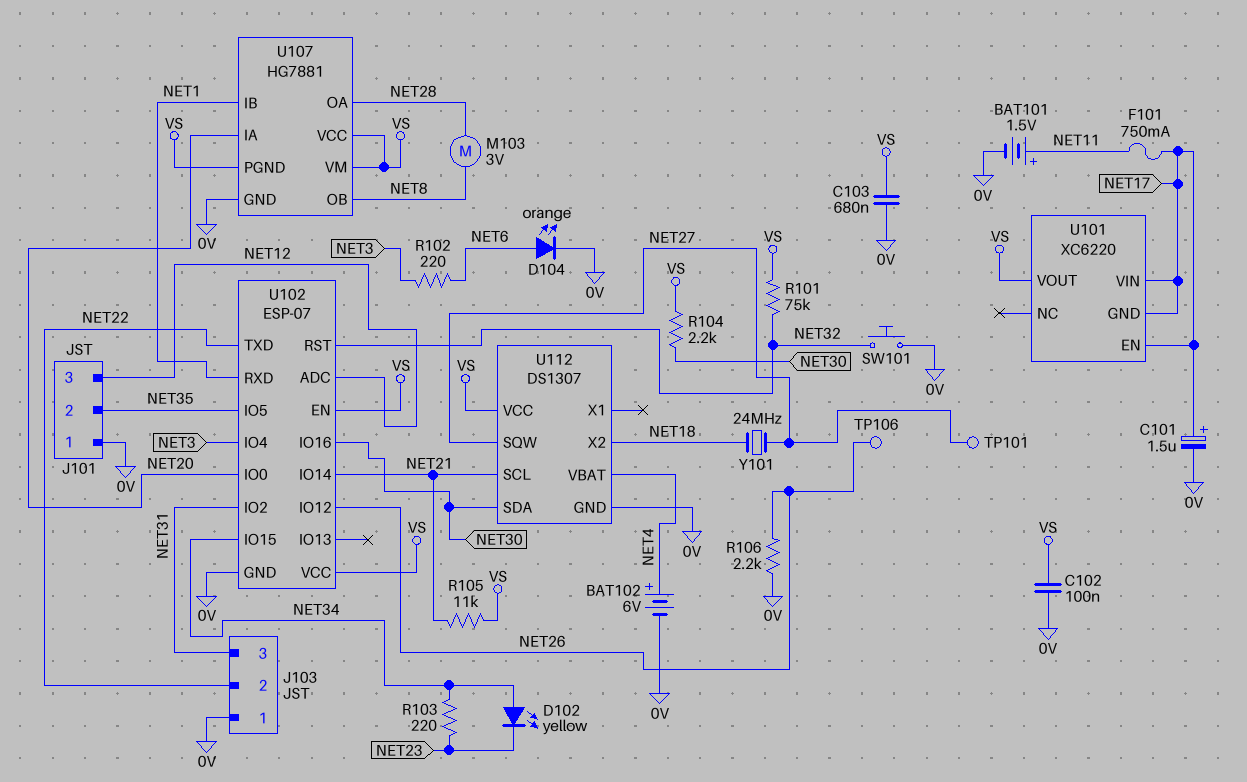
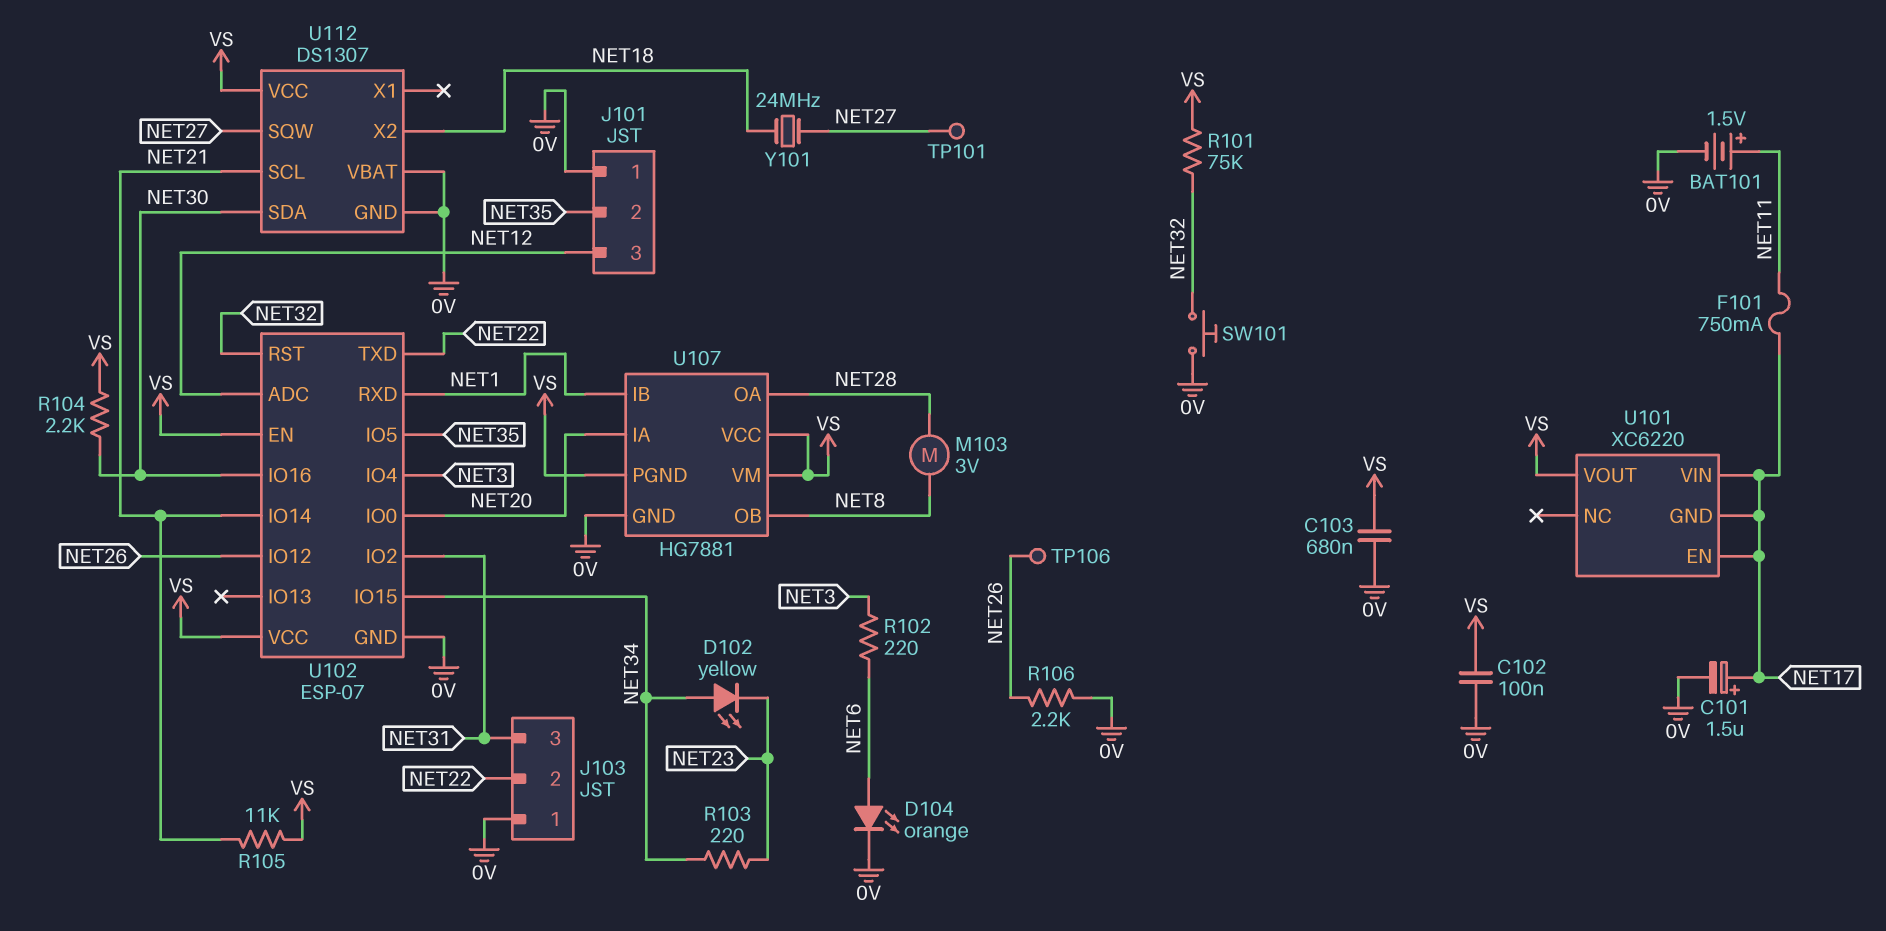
BAT102: 6V (plus NET4, minus 0V) -> none
U112 pin VBAT: NET4 -> 0V

